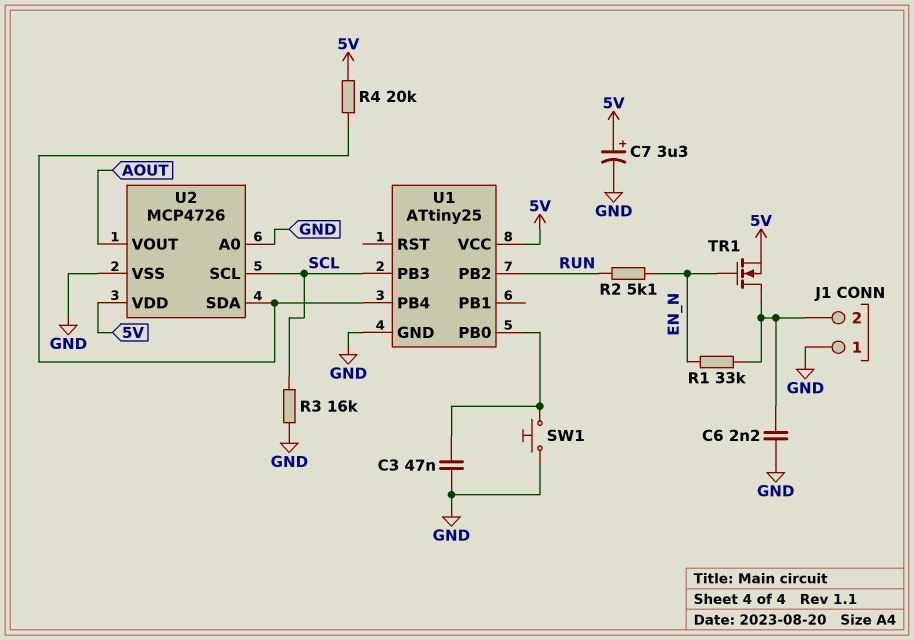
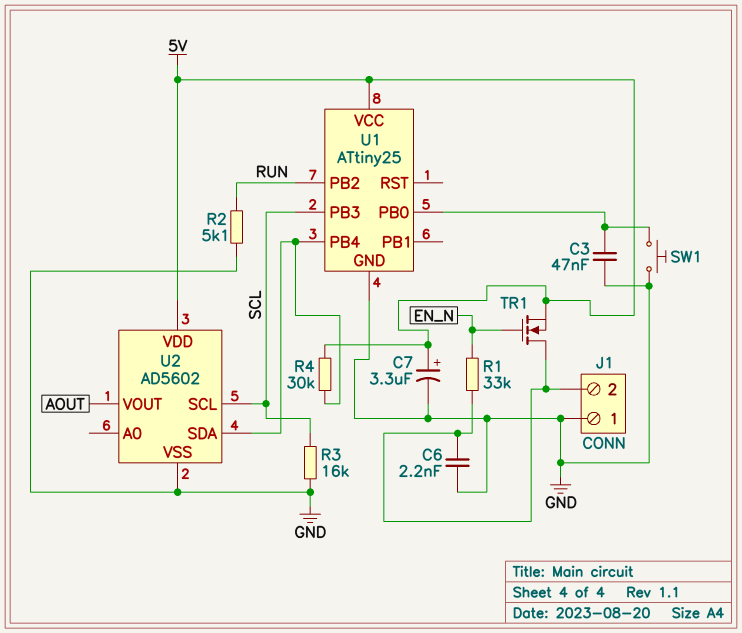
R2: 5.1k (EN_N, RUN) -> 5.1k (GND, RUN)
R4: 20k (5V, U1/PB4) -> 30k (5V, U1/PB4)
U2: MCP4726 -> AD5602
U2 pin A0: GND -> none

